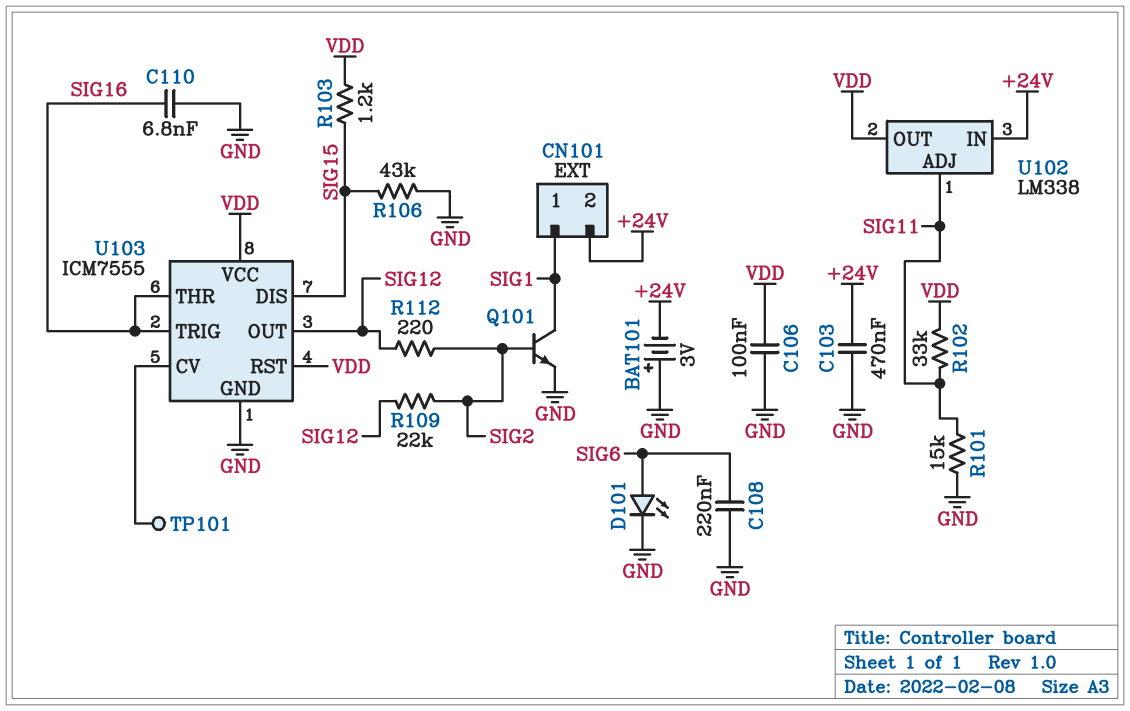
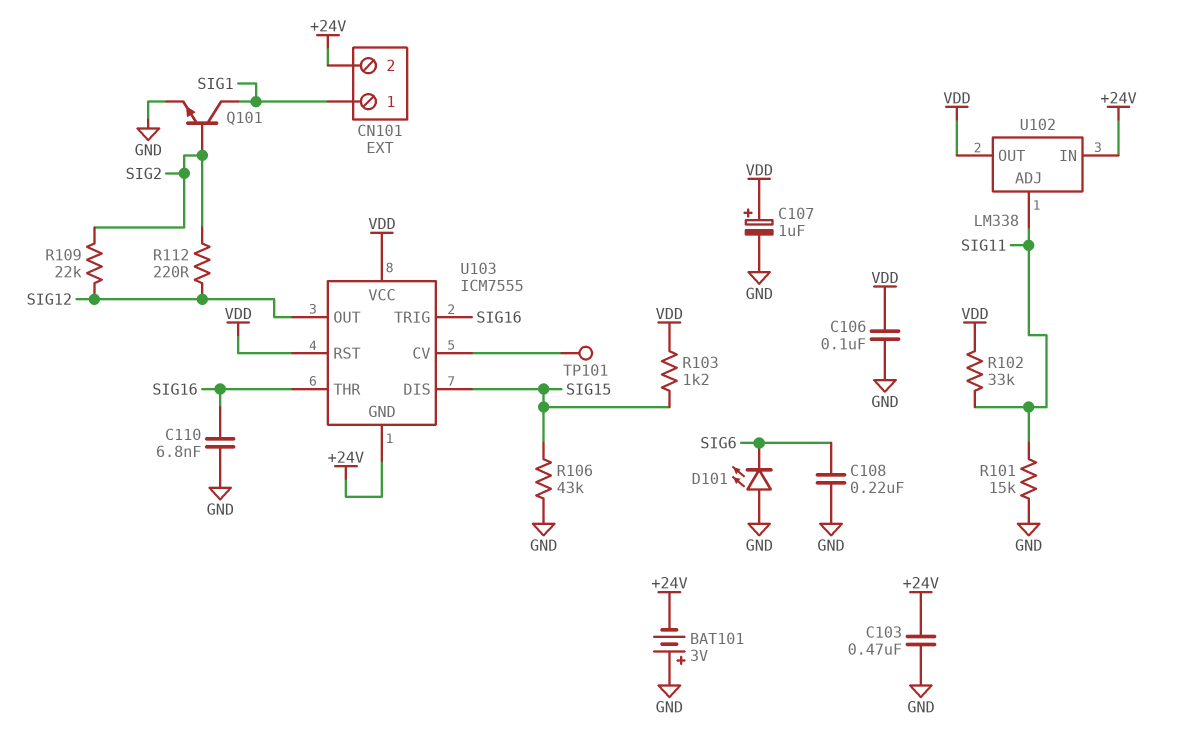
C107: none -> 1uF (plus VDD, minus GND)
D101: LED (A SIG6, K GND) -> LED (A GND, K SIG6)
U103 pin GND: GND -> +24V

